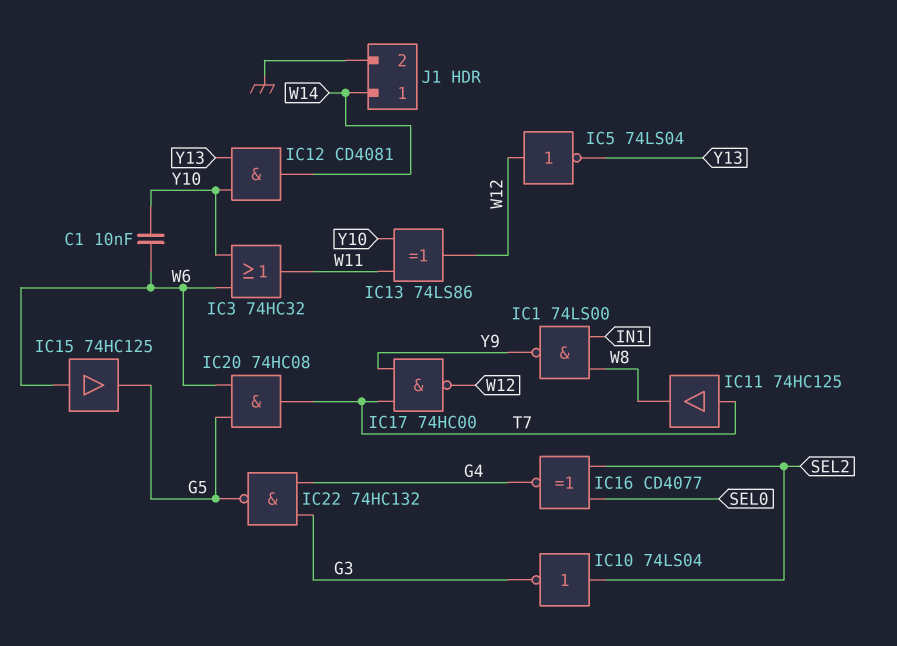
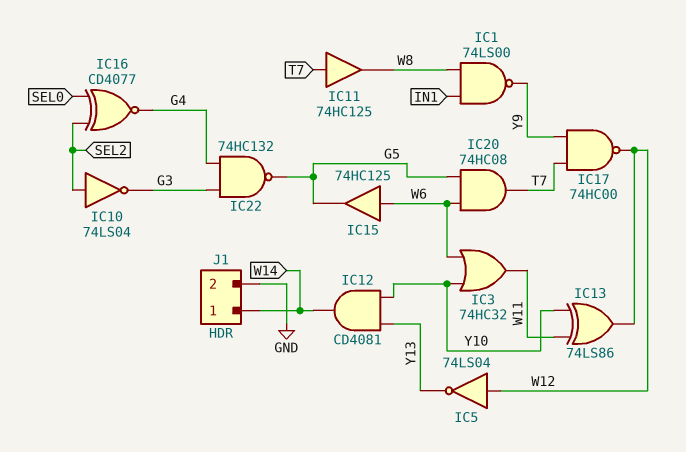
C1: 10nF (W6, Y10) -> none

